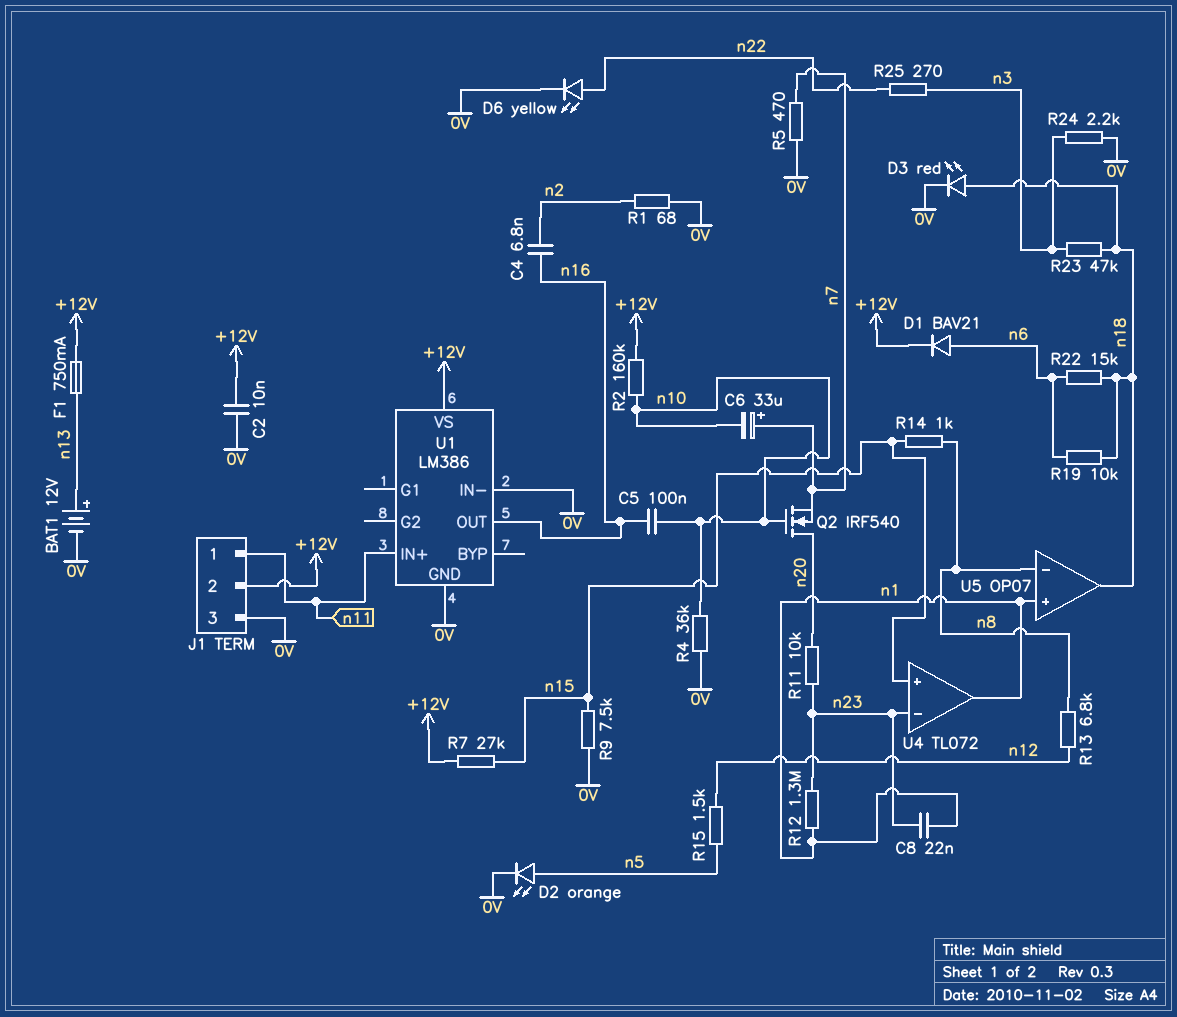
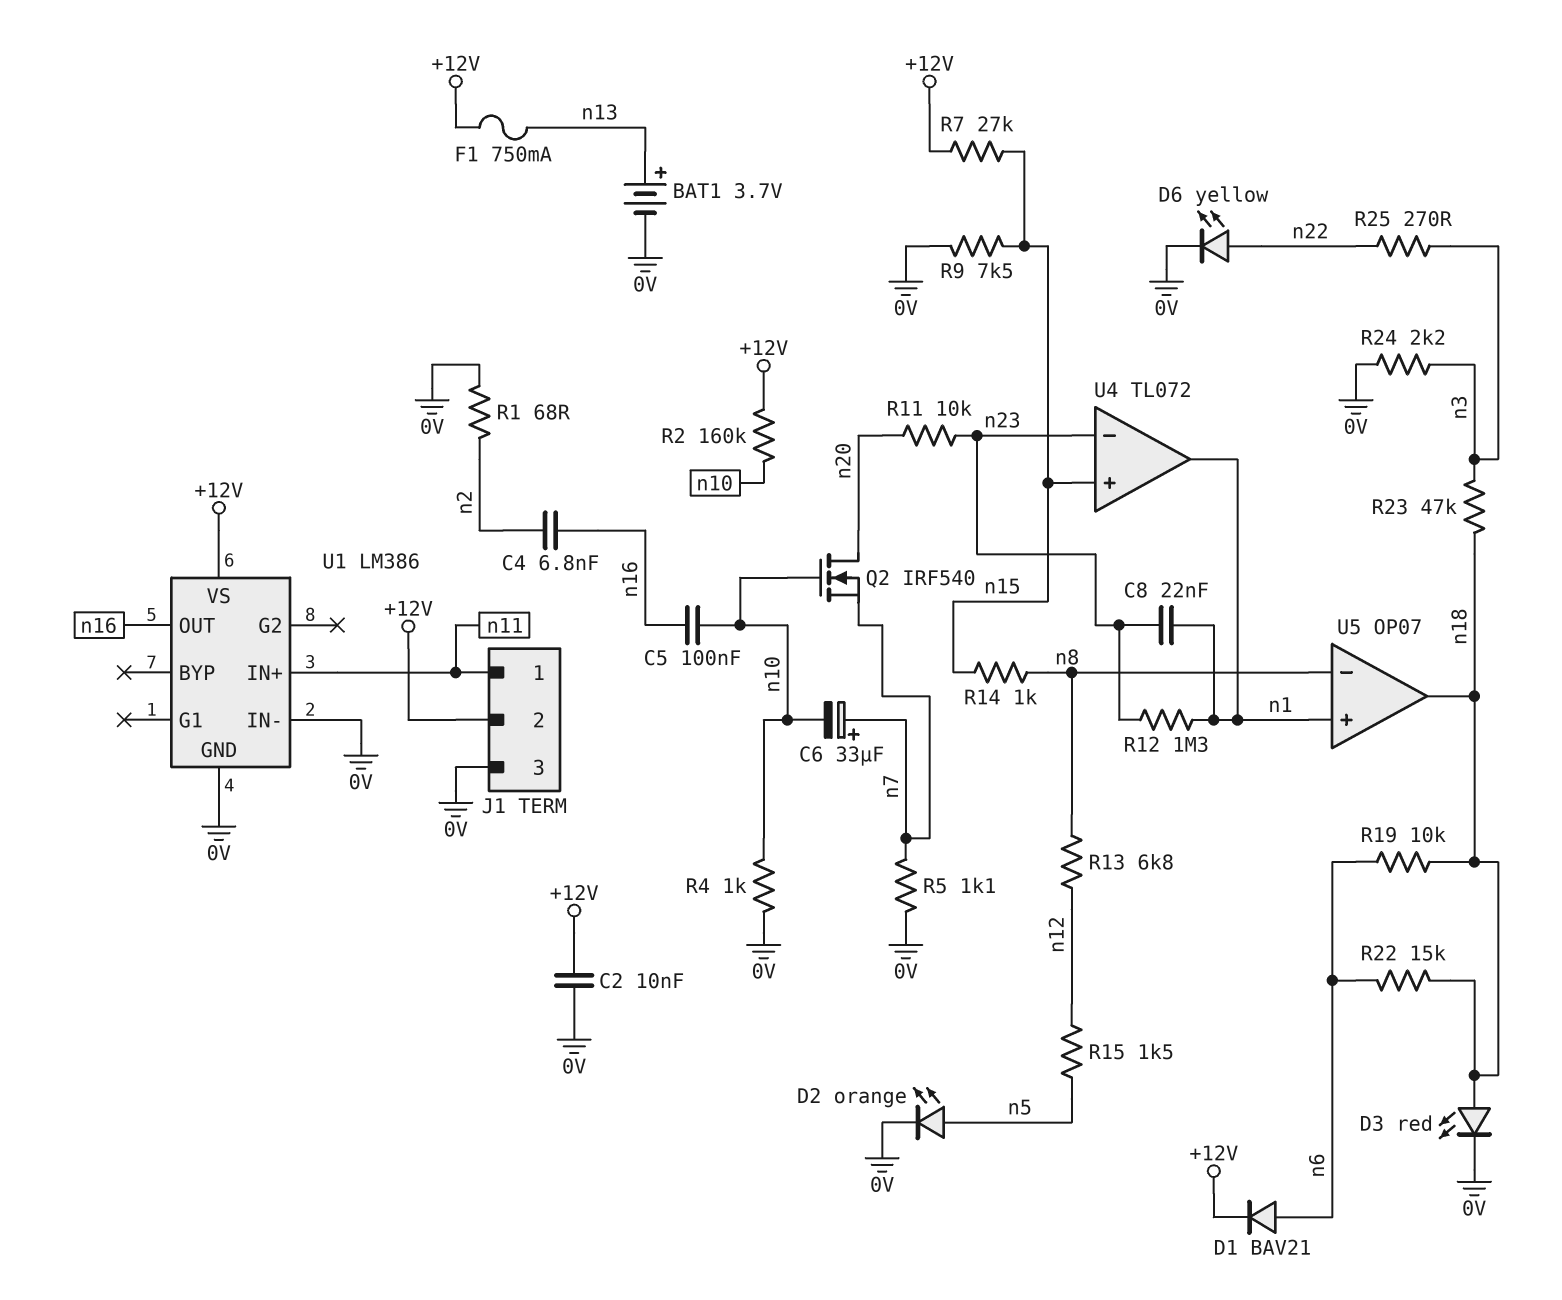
BAT1: 12V (plus n13, minus 0V) -> 3.7V (plus n13, minus 0V)
R4: 36k (0V, n10) -> 1k (0V, n10)
R5: 470 (0V, n7) -> 1.1k (0V, n7)

